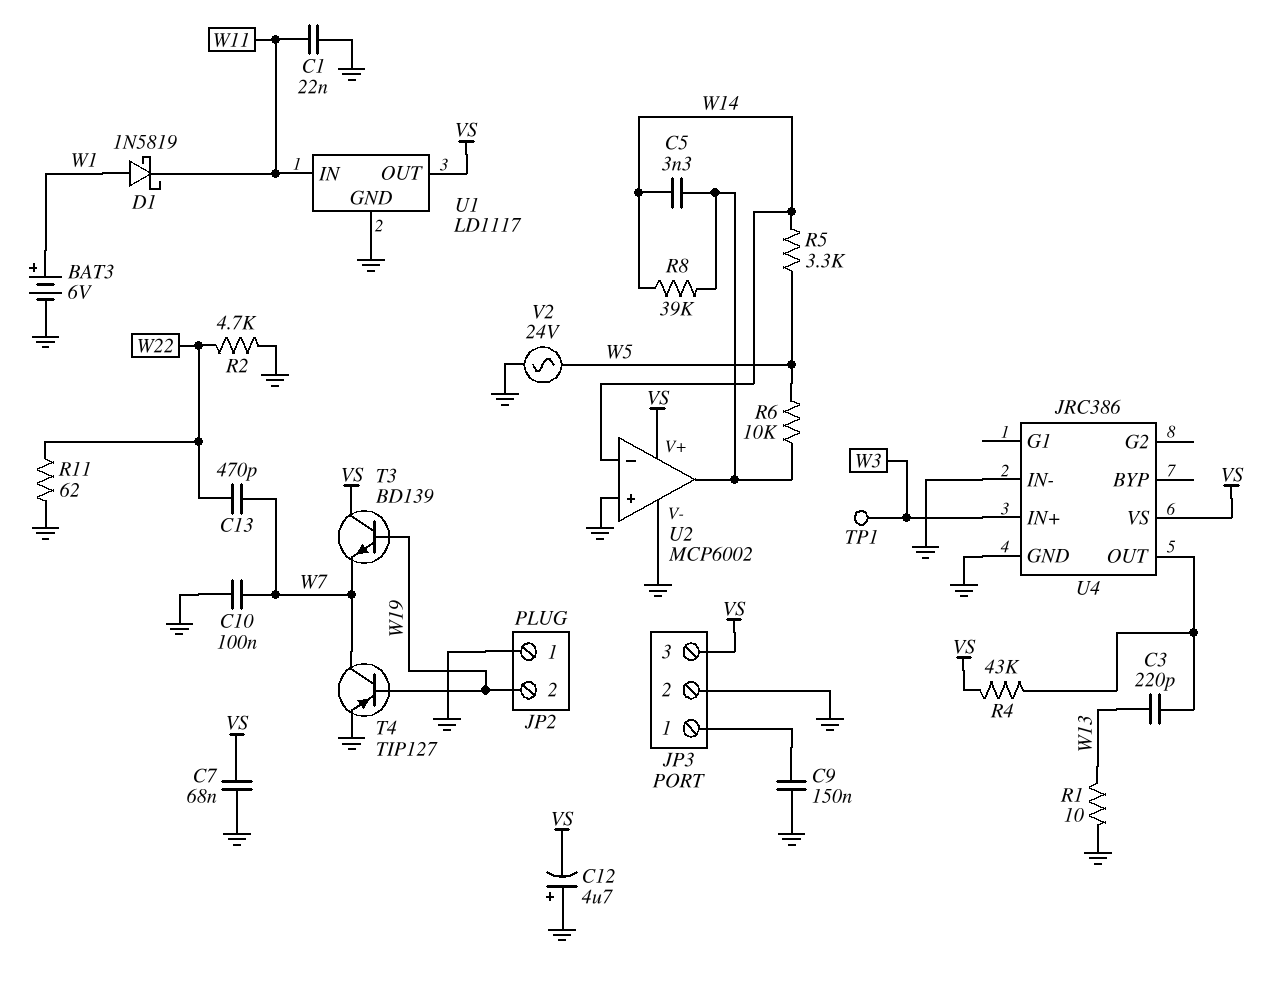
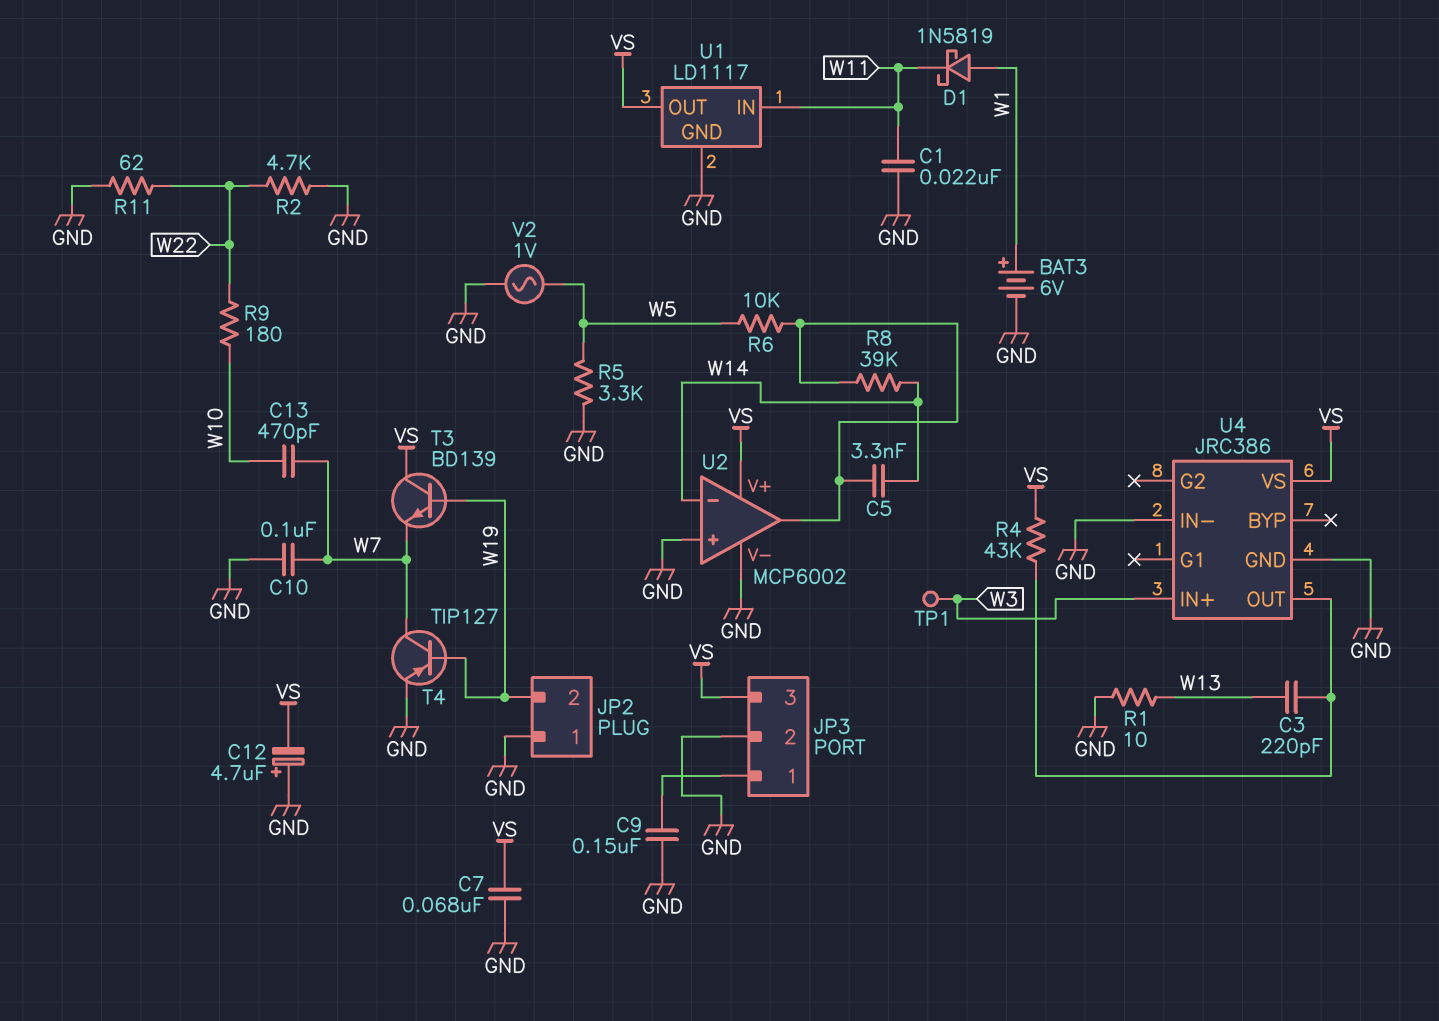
C13: 470pF (W7, W22) -> 470pF (W7, W10)
R5: 3.3k (W5, W14) -> 3.3k (GND, W5)
R9: none -> 180 (W10, W22)
V2: AC 24V (GND, W5) -> AC 1V (GND, W5)

